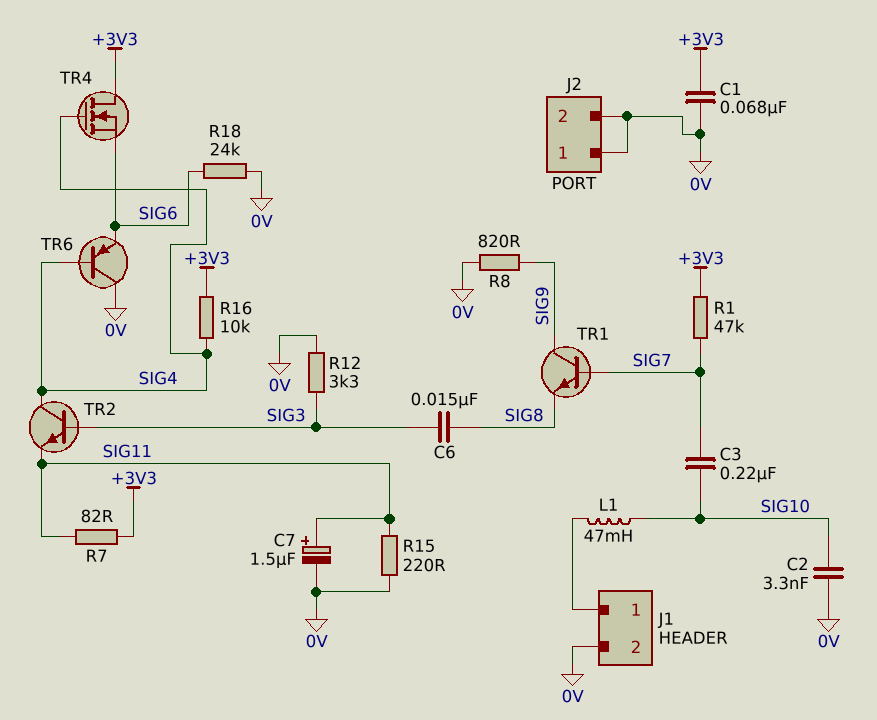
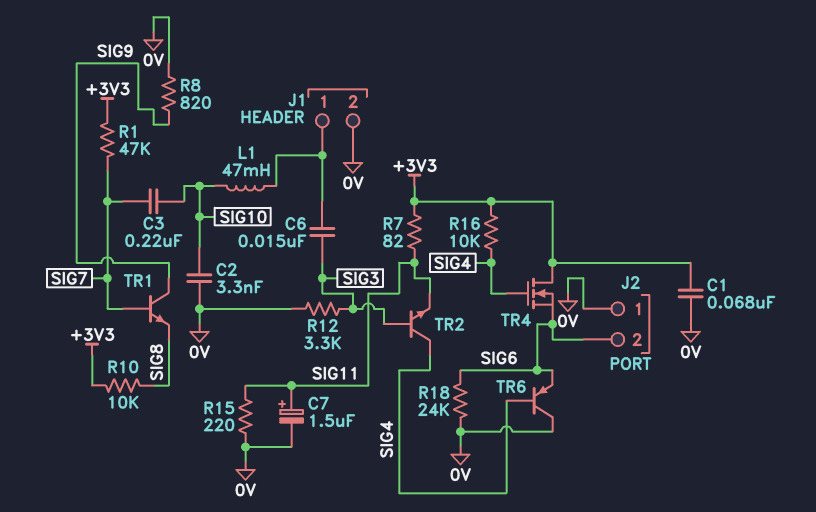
C6: 15nF (SIG3, SIG8) -> 15nF (J1/1, SIG3)
J2 pin 2: 0V -> SIG6
R10: none -> 10k (+3V3, SIG8)

